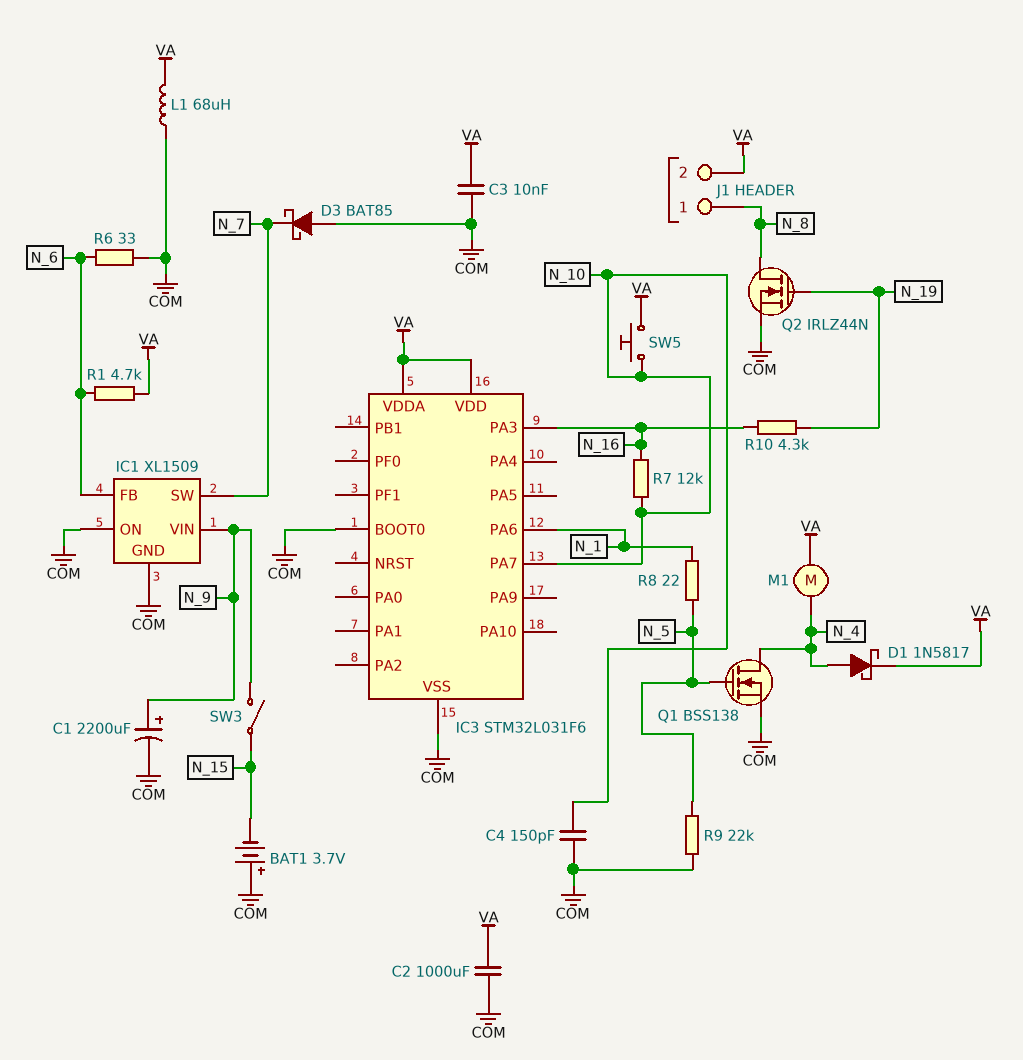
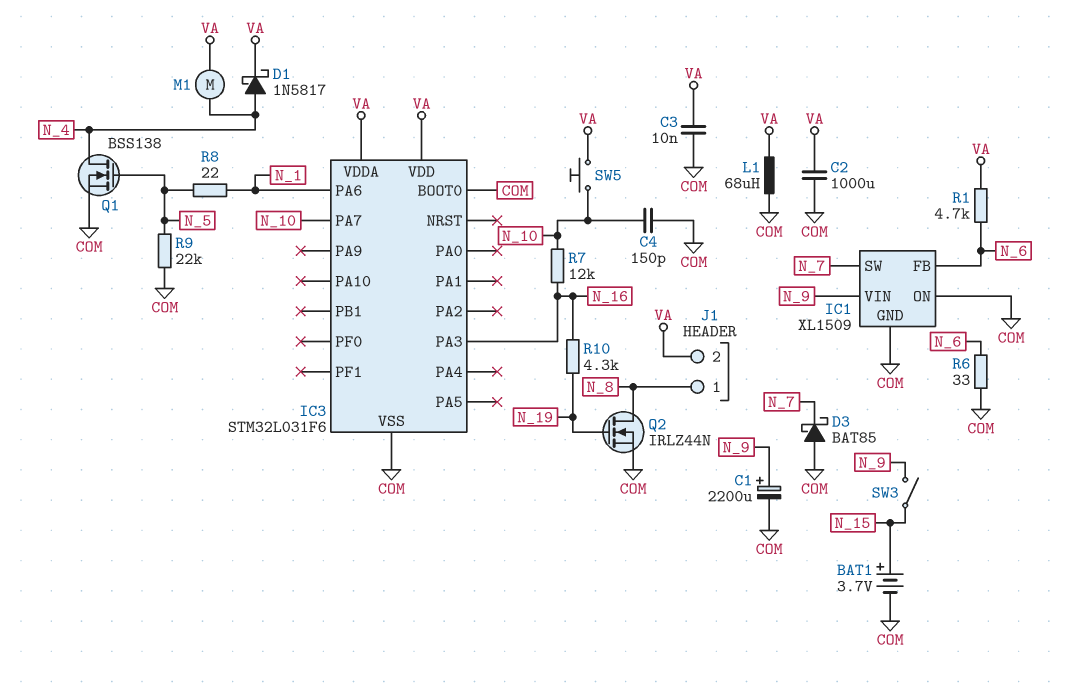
BAT1: 3.7V (plus COM, minus N_15) -> 3.7V (plus N_15, minus COM)

